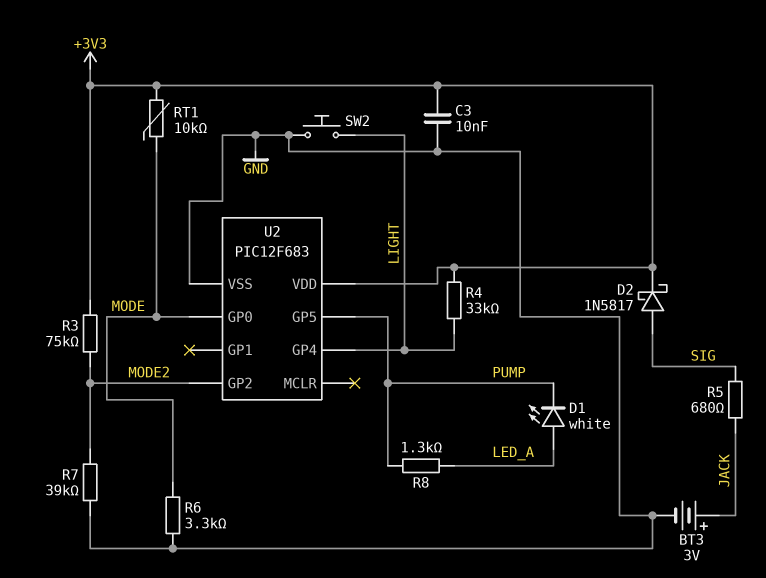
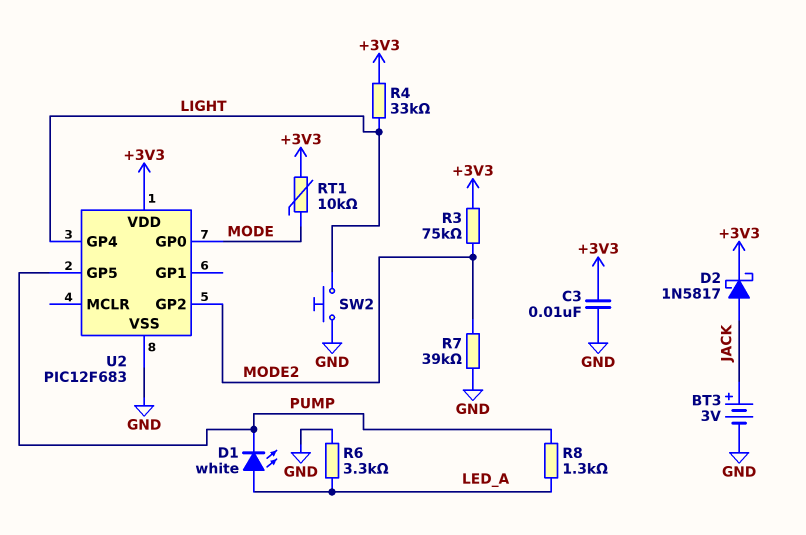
D2: schottky 1N5817 (A SIG, K +3V3) -> schottky 1N5817 (A JACK, K +3V3)
R5: 680 (JACK, SIG) -> none
R6: 3.3k (GND, MODE) -> 3.3k (GND, LED_A)

